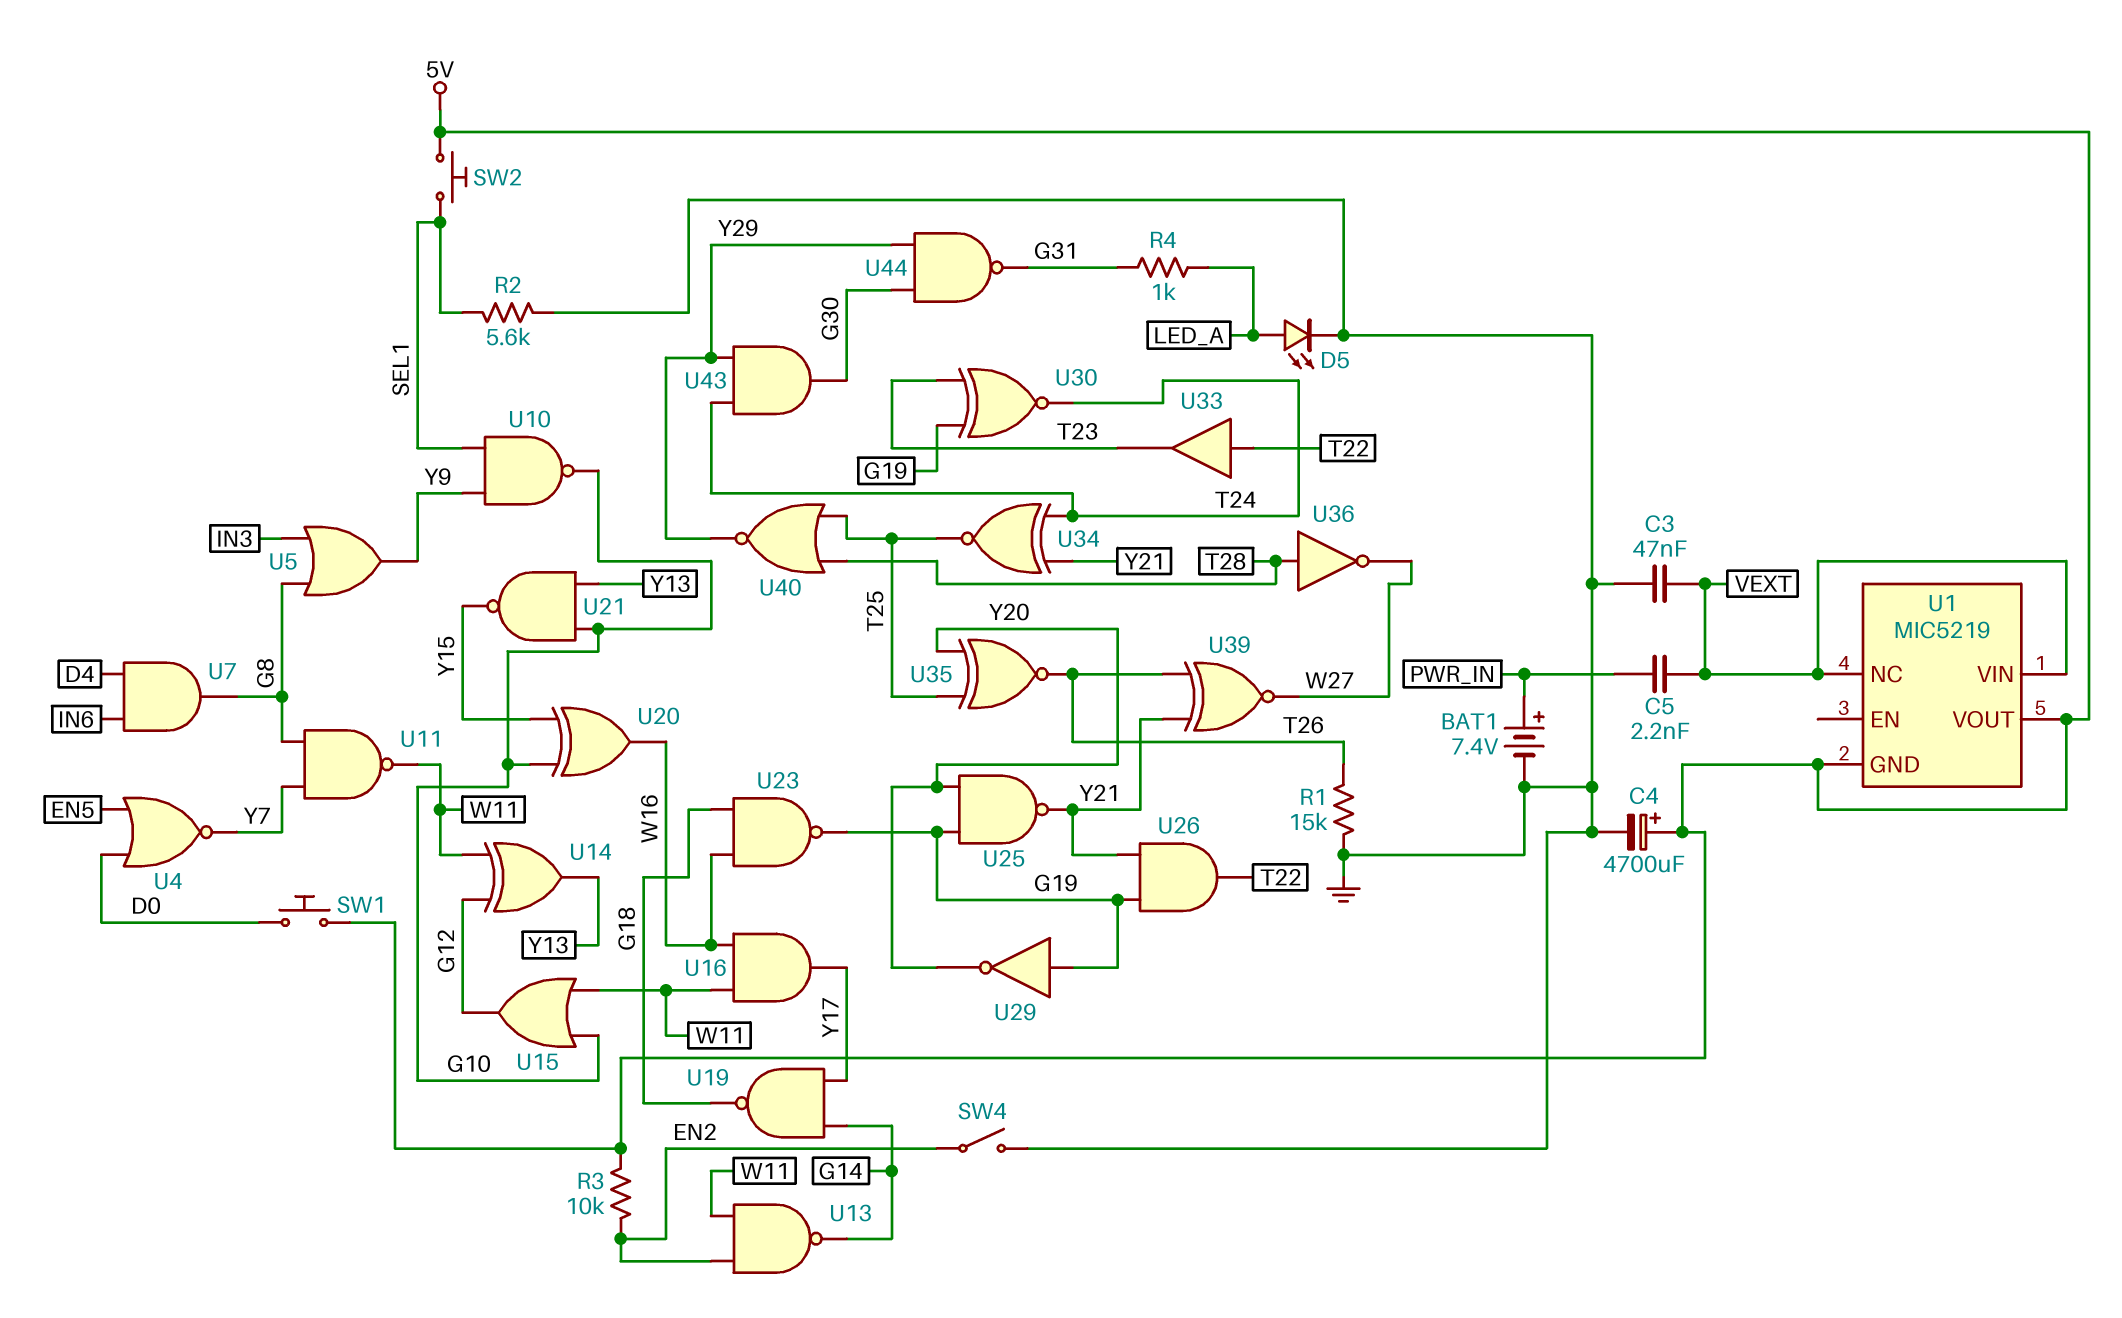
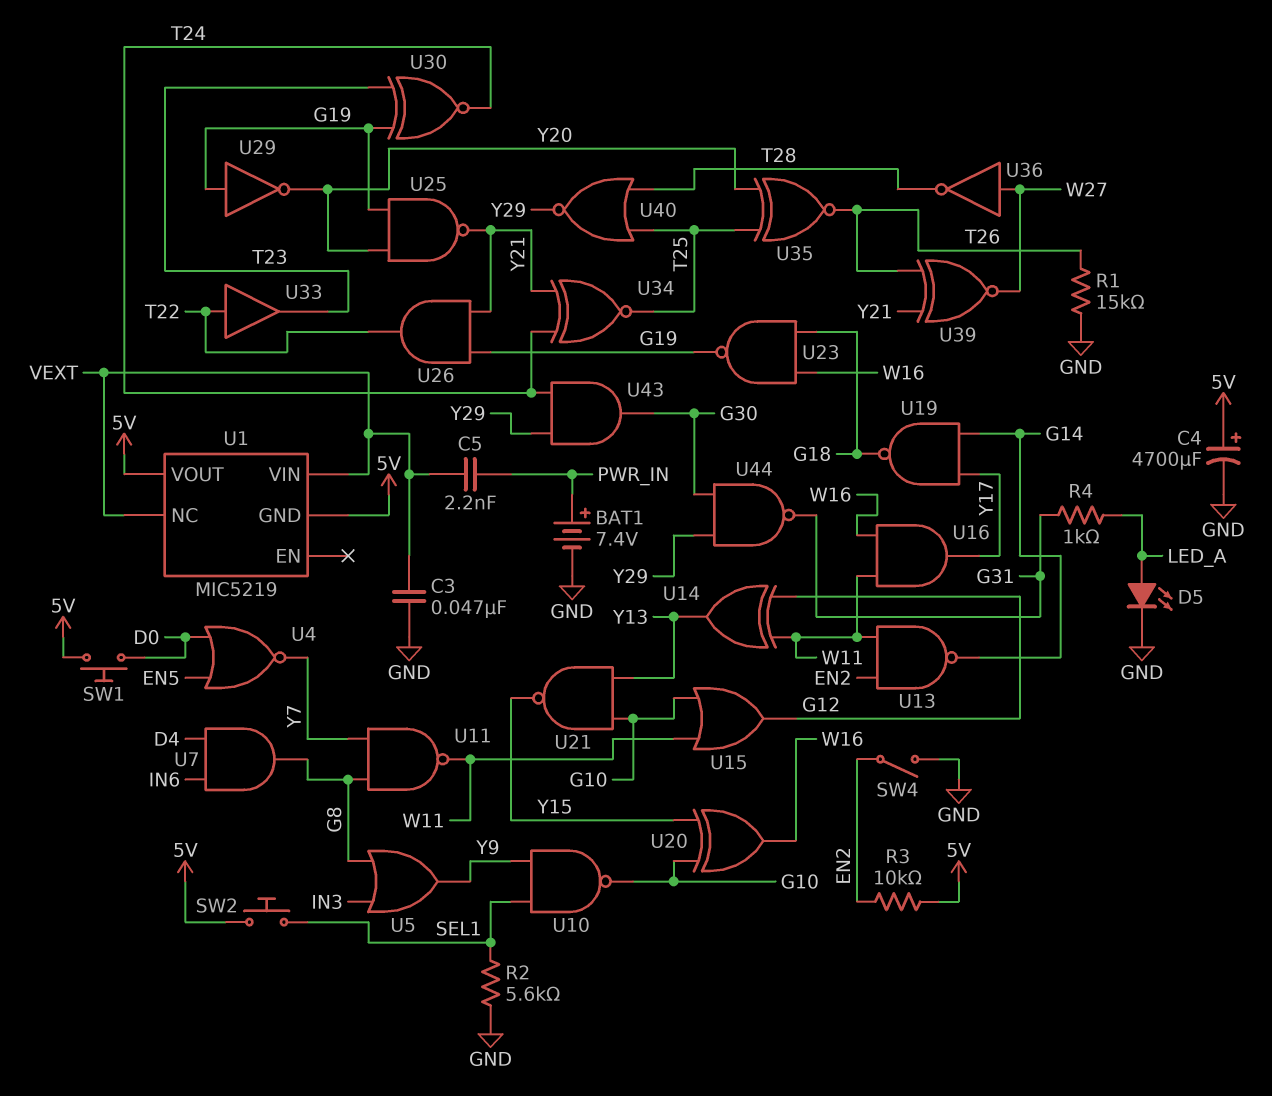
U36: NOT (in T28, out W27) -> NOT (in W27, out T28)

